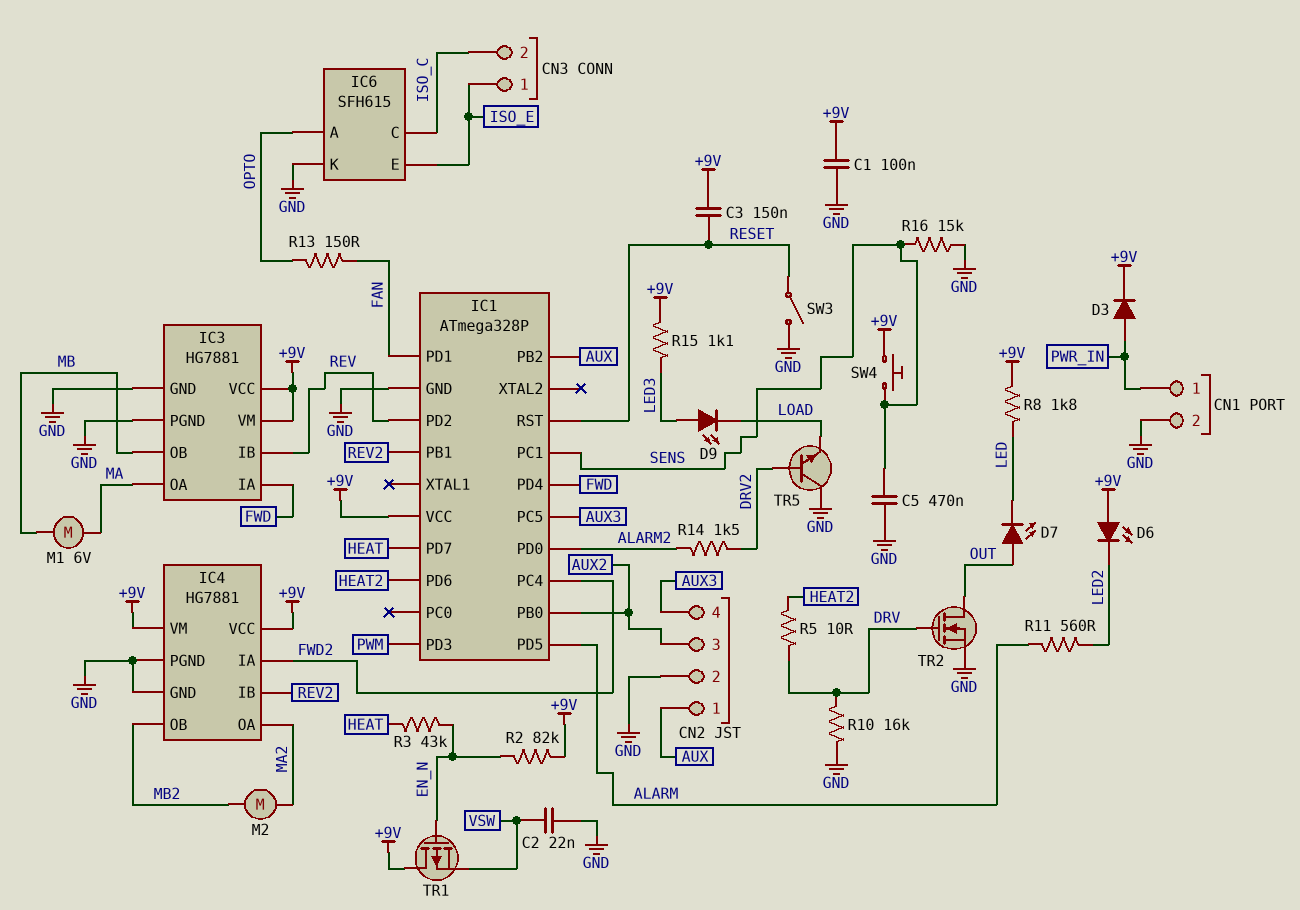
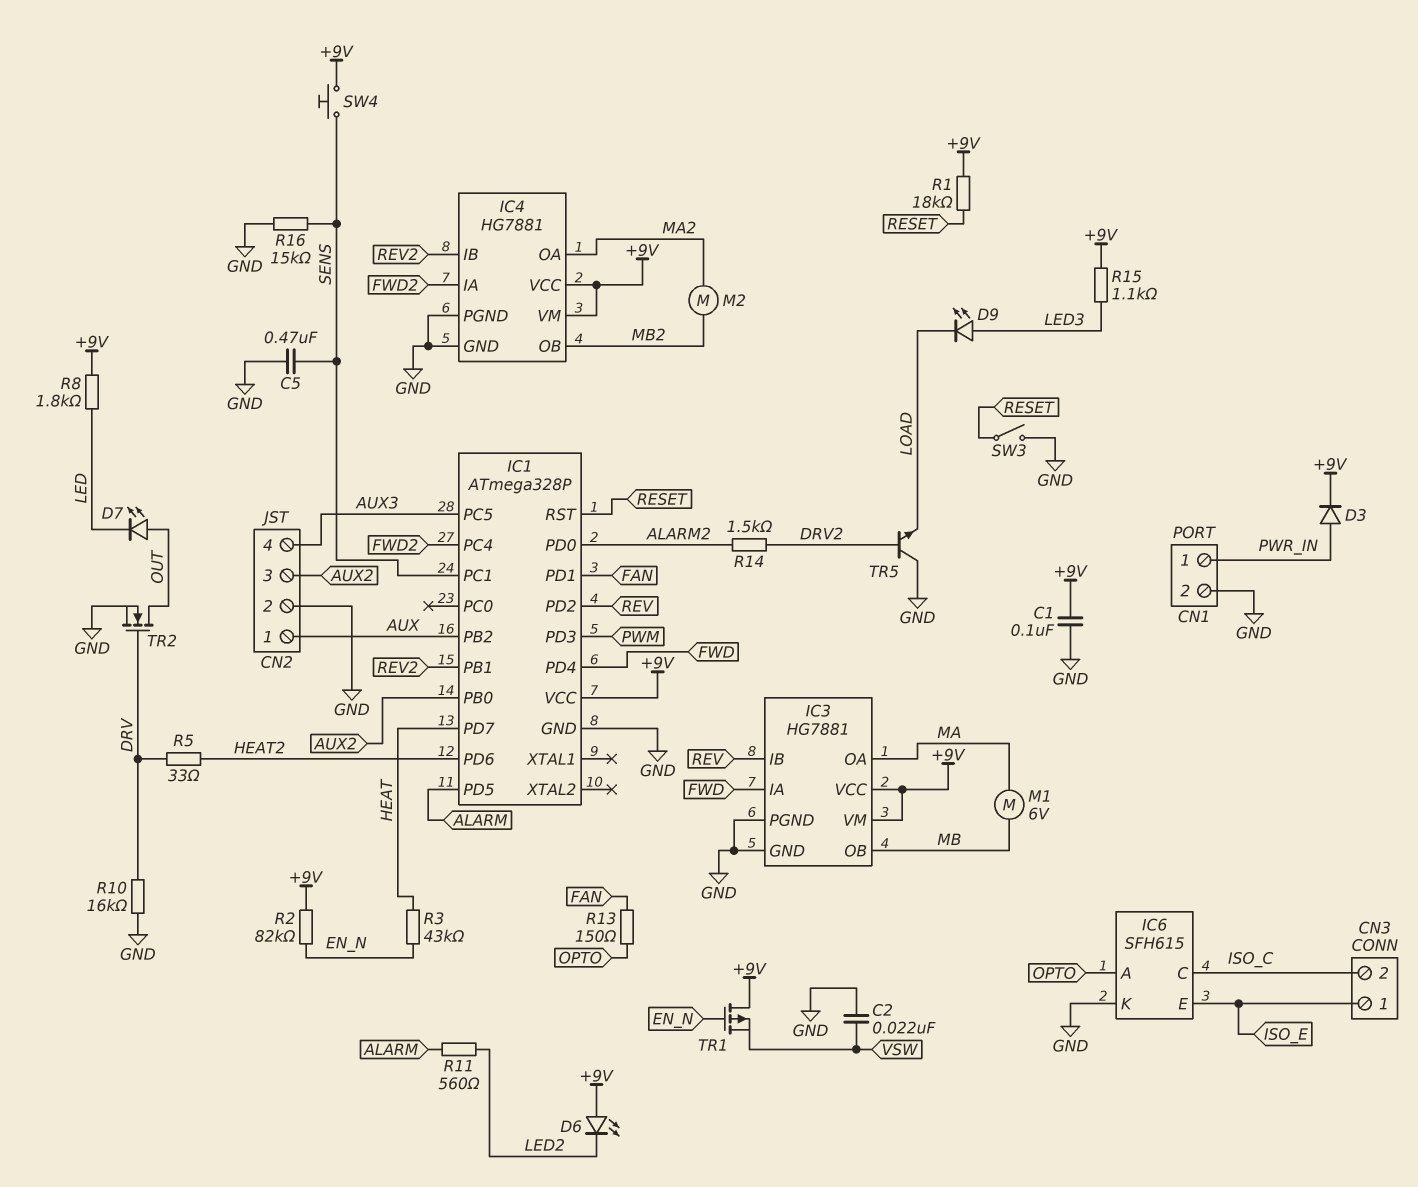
C3: 150nF (+9V, RESET) -> none
R1: none -> 18k (+9V, RESET)
R5: 10 (DRV, HEAT2) -> 33 (DRV, HEAT2)

